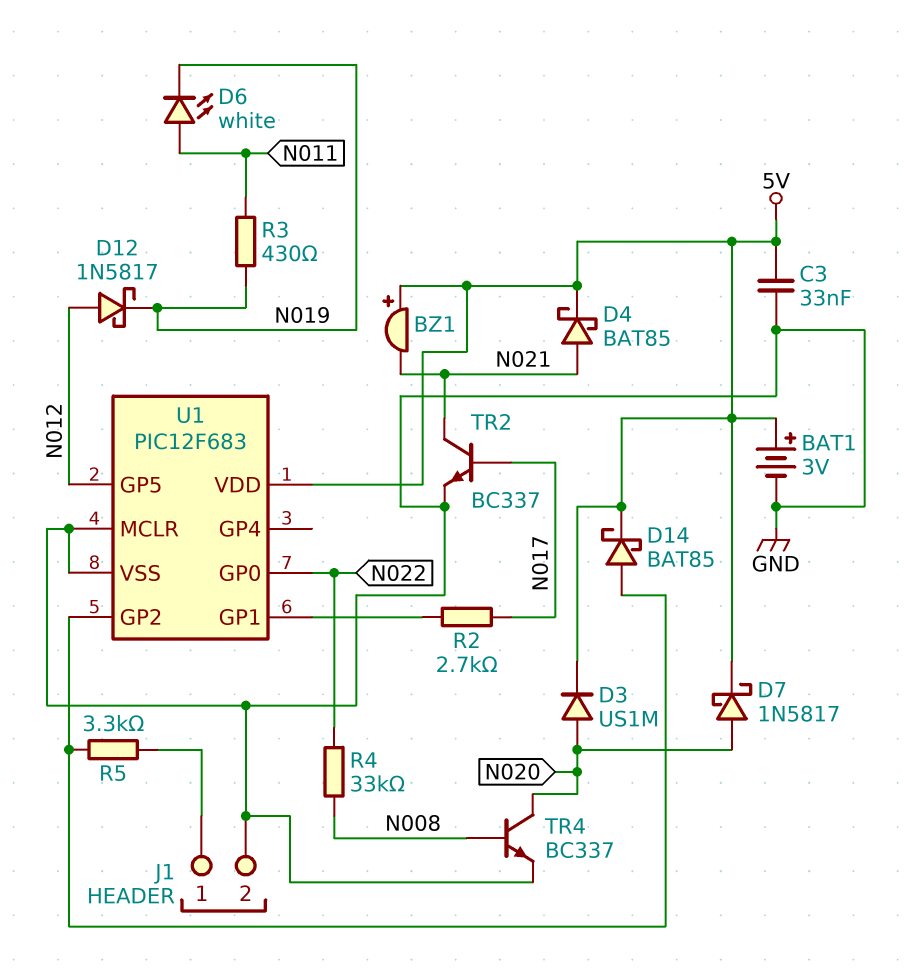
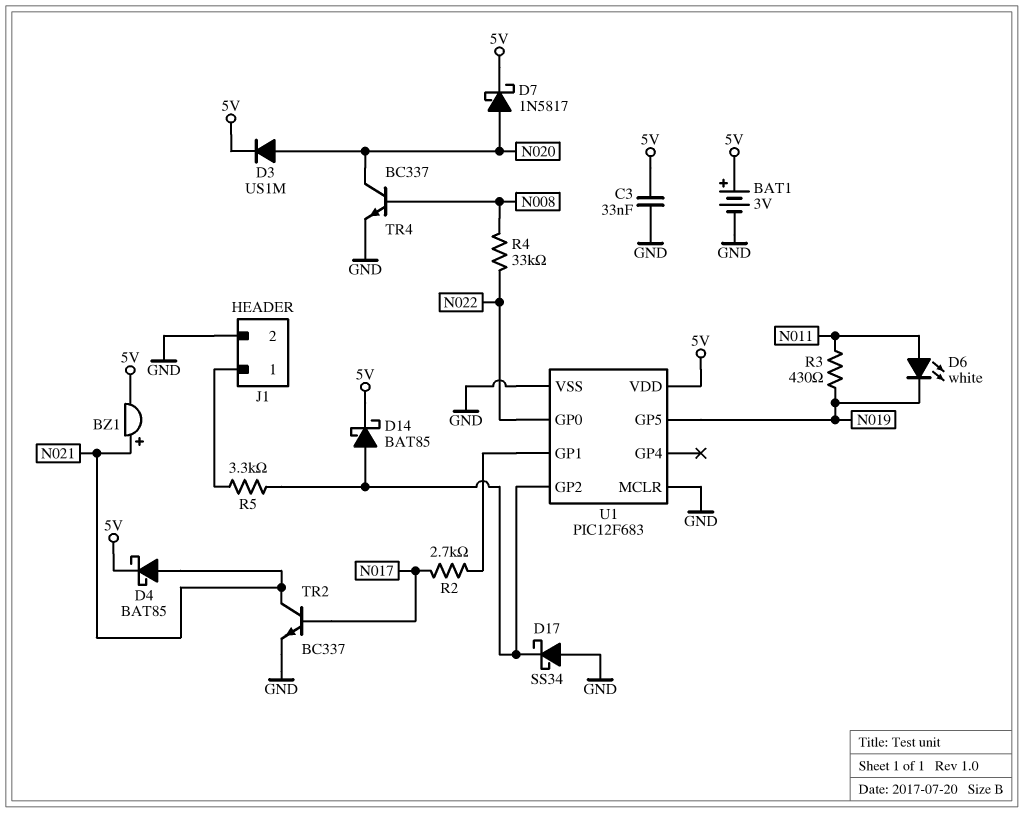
BZ1: buzzer (plus 5V, minus N021) -> buzzer (plus N021, minus 5V)
D12: schottky 1N5817 (A N012, K N019) -> none
D17: none -> schottky SS34 (A GND, K U1/GP2)
U1 pin GP5: N012 -> N019

